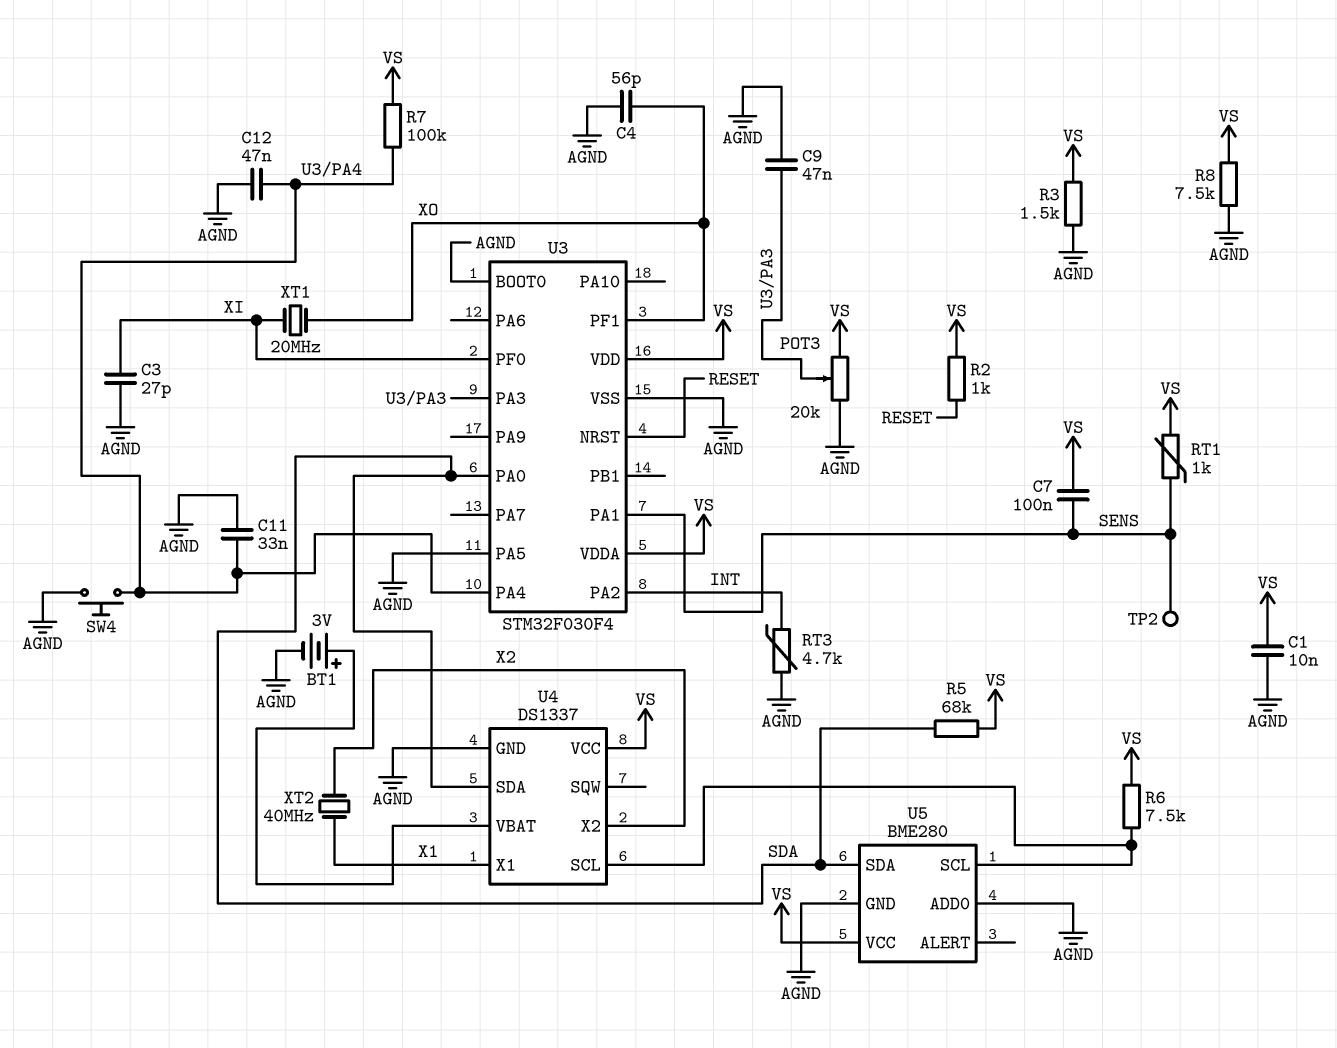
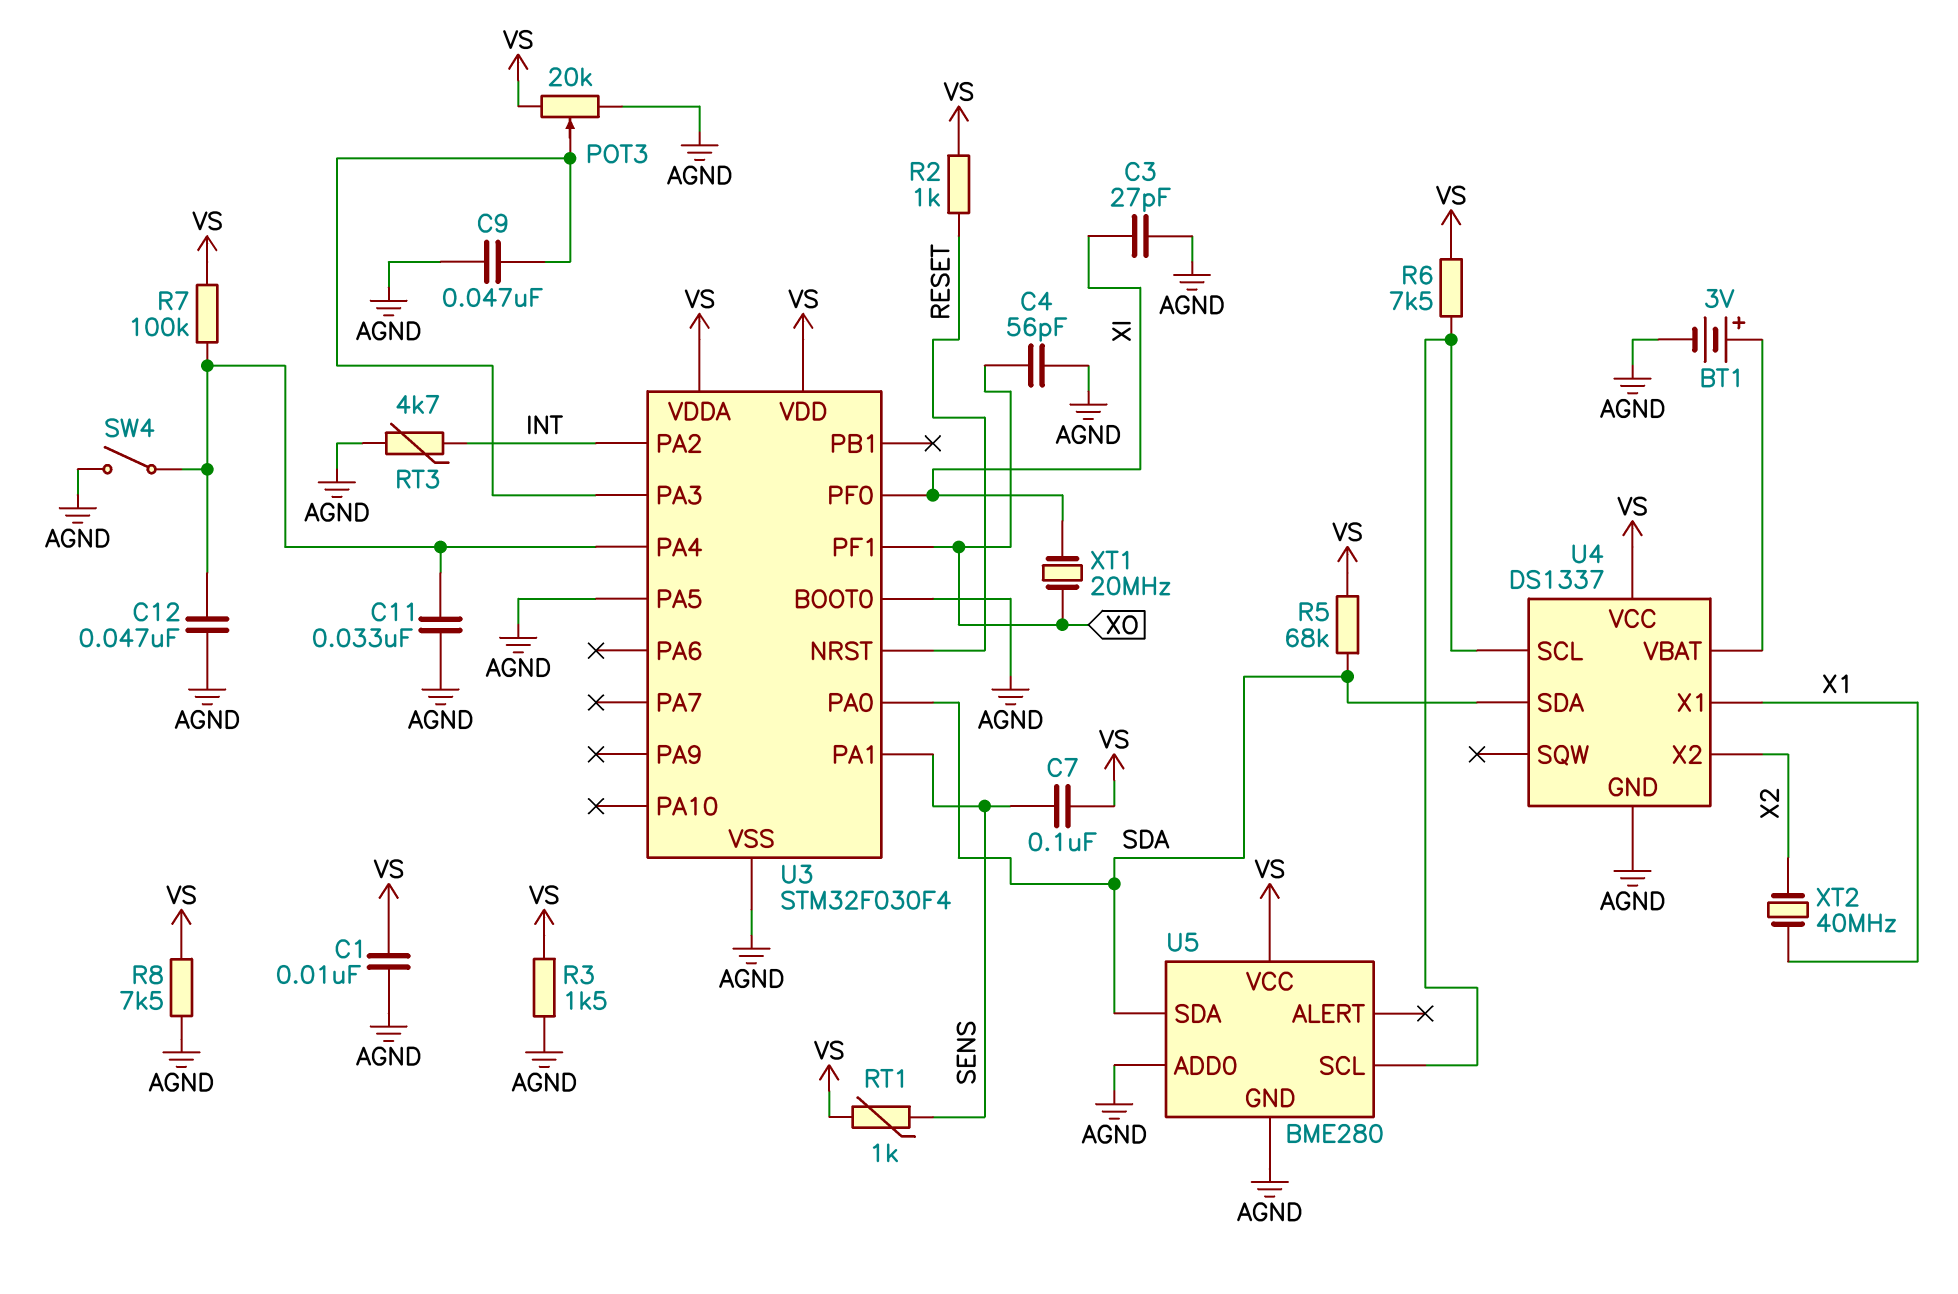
SW4: button (AGND, U3/PA4) -> switch (AGND, U3/PA4)
TP2: test point (SENS) -> none

